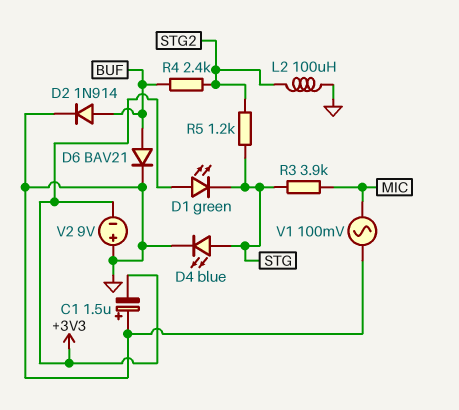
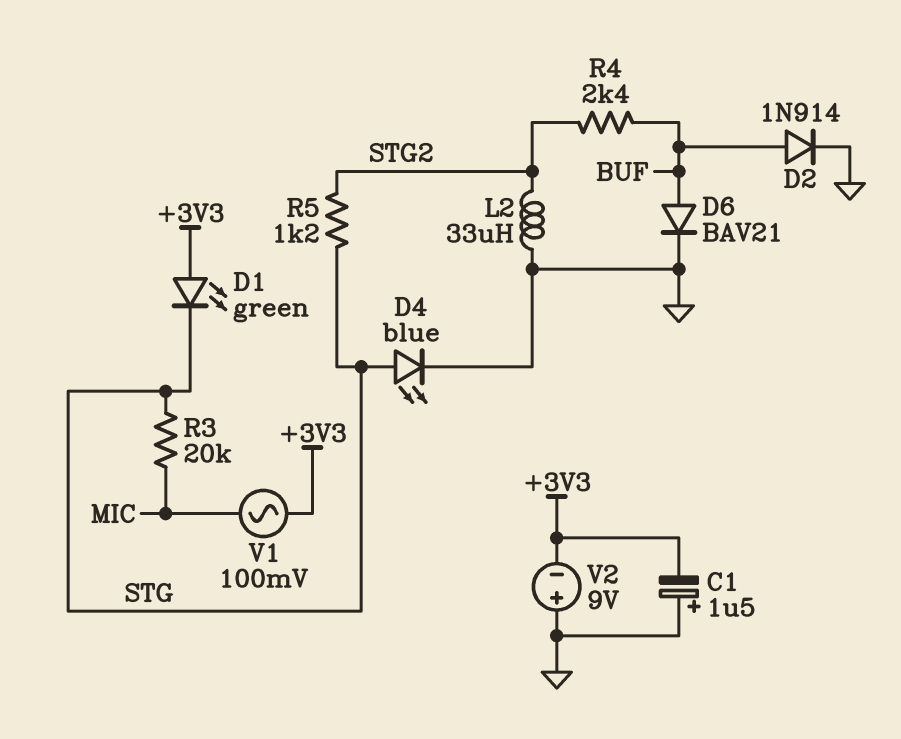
L2: 100uH (GND, STG2) -> 33uH (GND, STG2)
R3: 3.9k (MIC, STG) -> 20k (MIC, STG)
V1: AC 100mV (GND, MIC) -> AC 100mV (+3V3, MIC)

